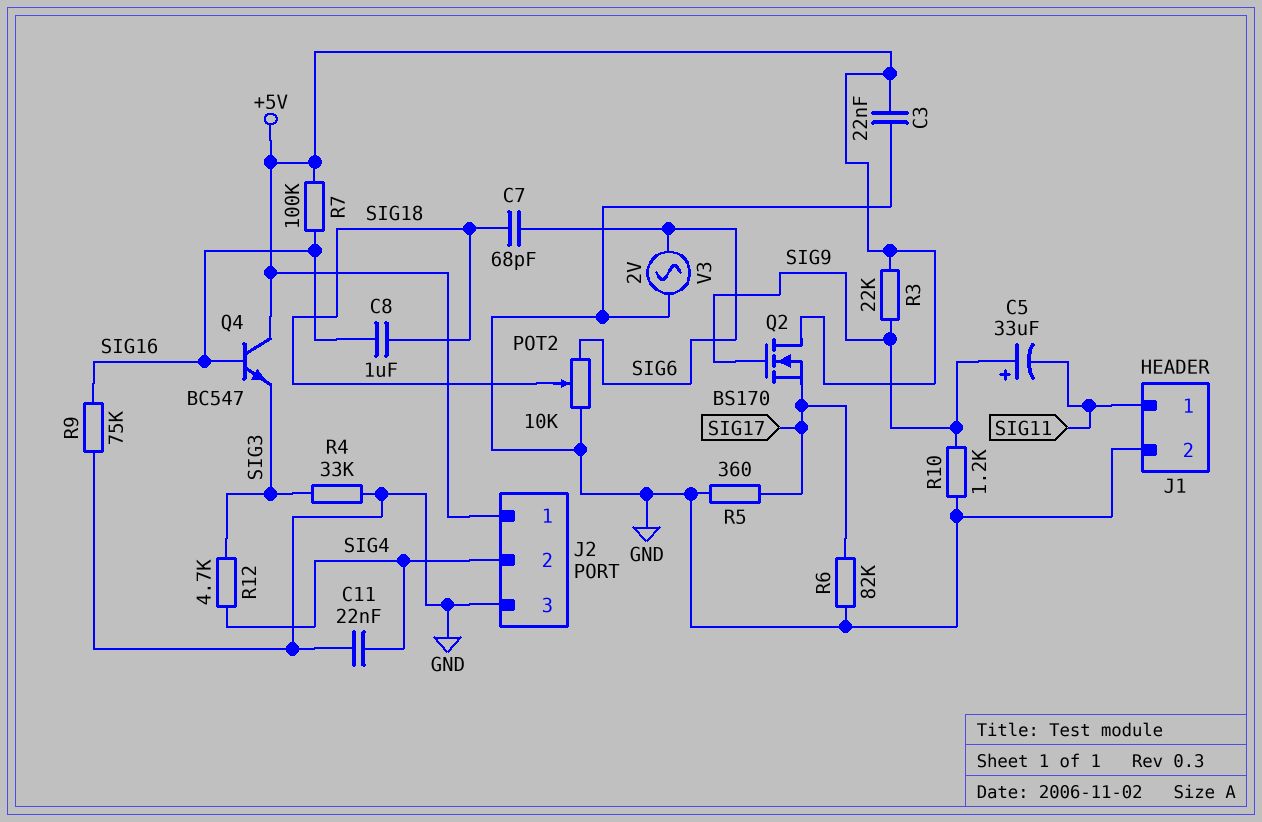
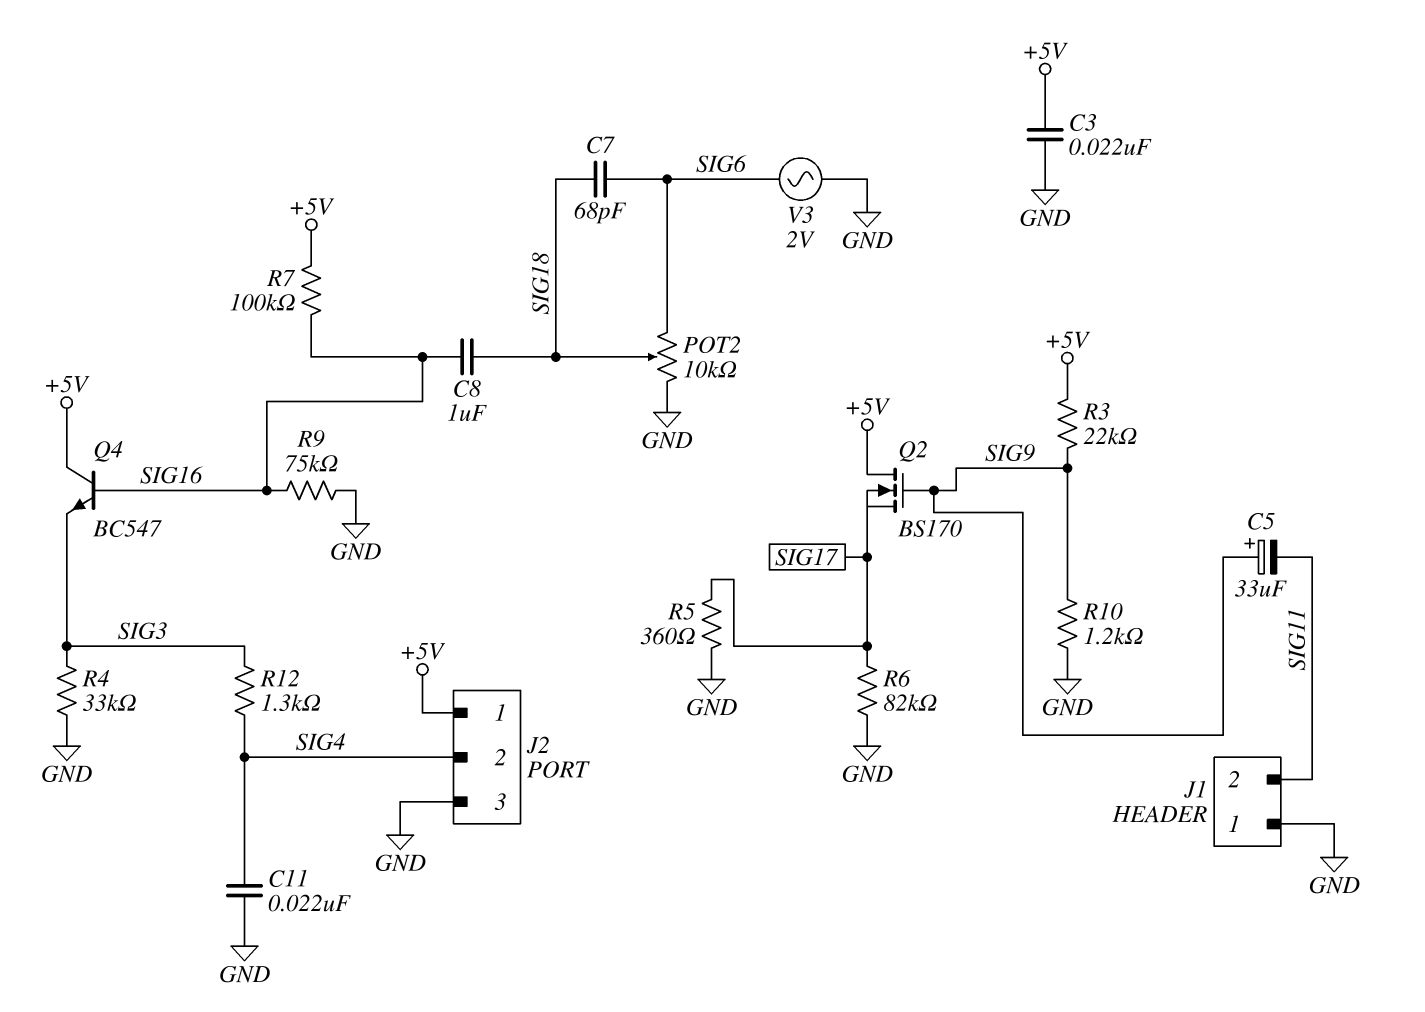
J1 pin 1: SIG11 -> GND
J1 pin 2: GND -> SIG11
R12: 4.7k (SIG3, SIG4) -> 1.3k (SIG3, SIG4)

